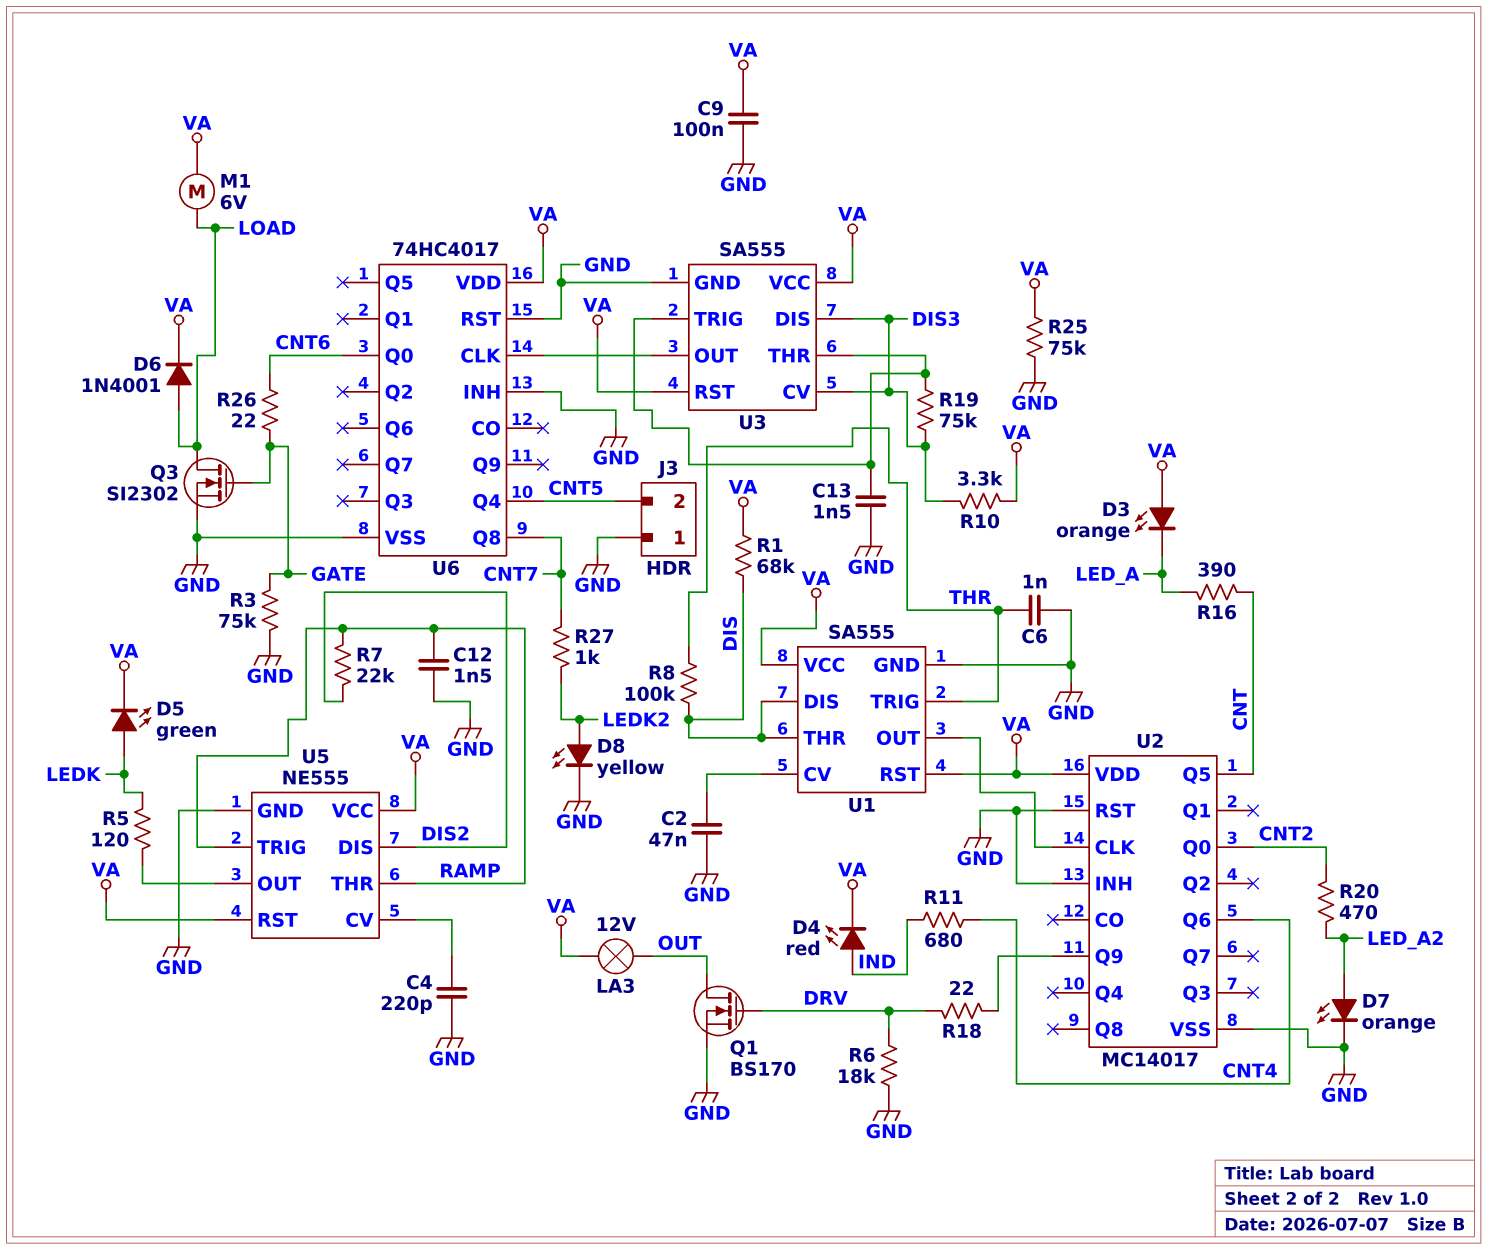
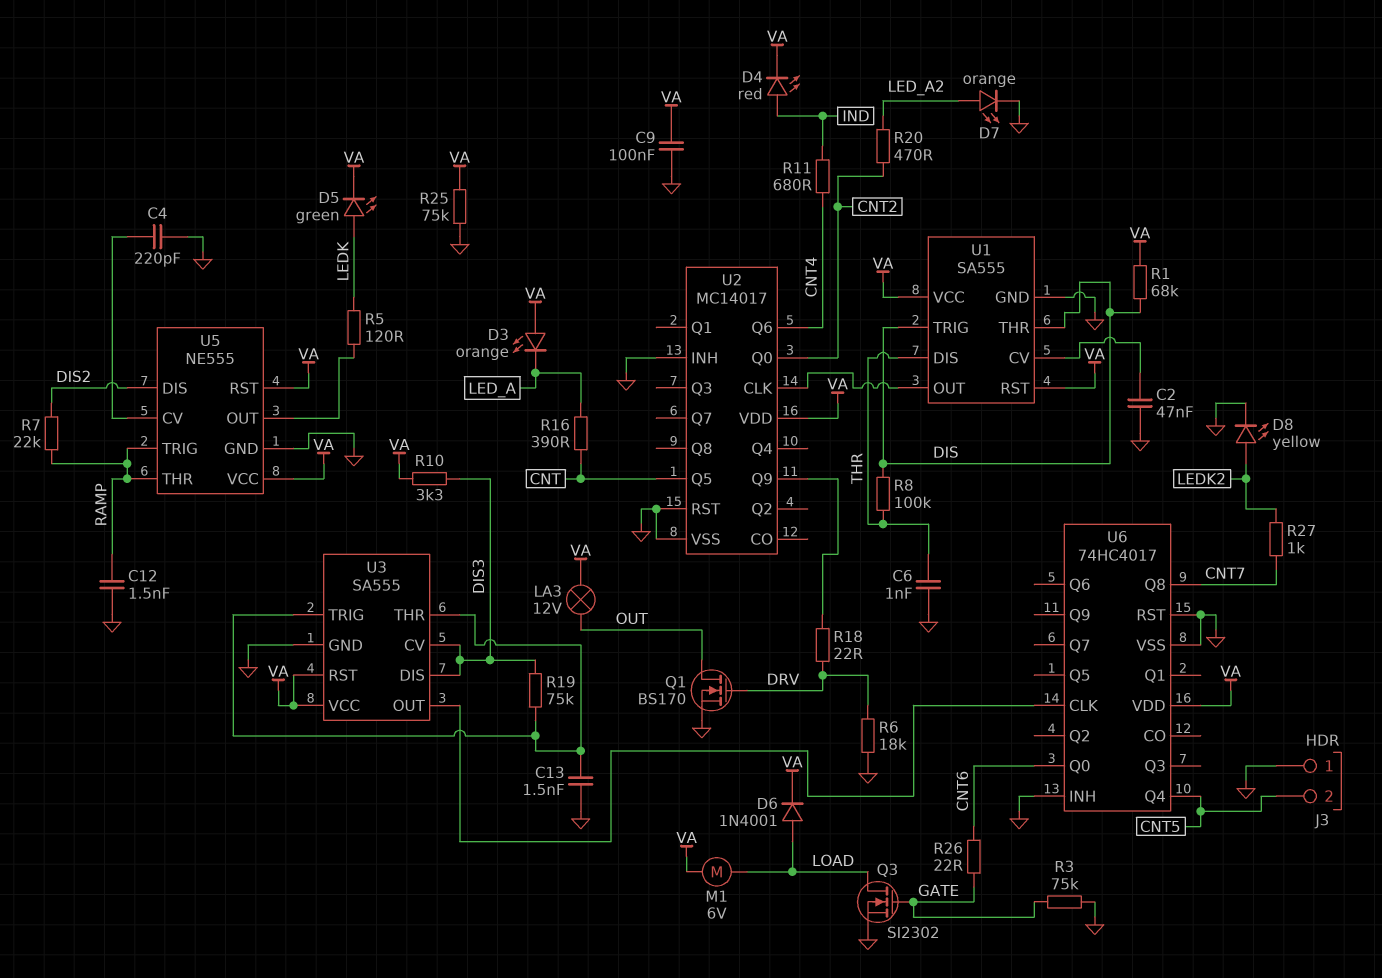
U1 pin DIS: DIS -> THR
U1 pin TRIG: THR -> DIS

